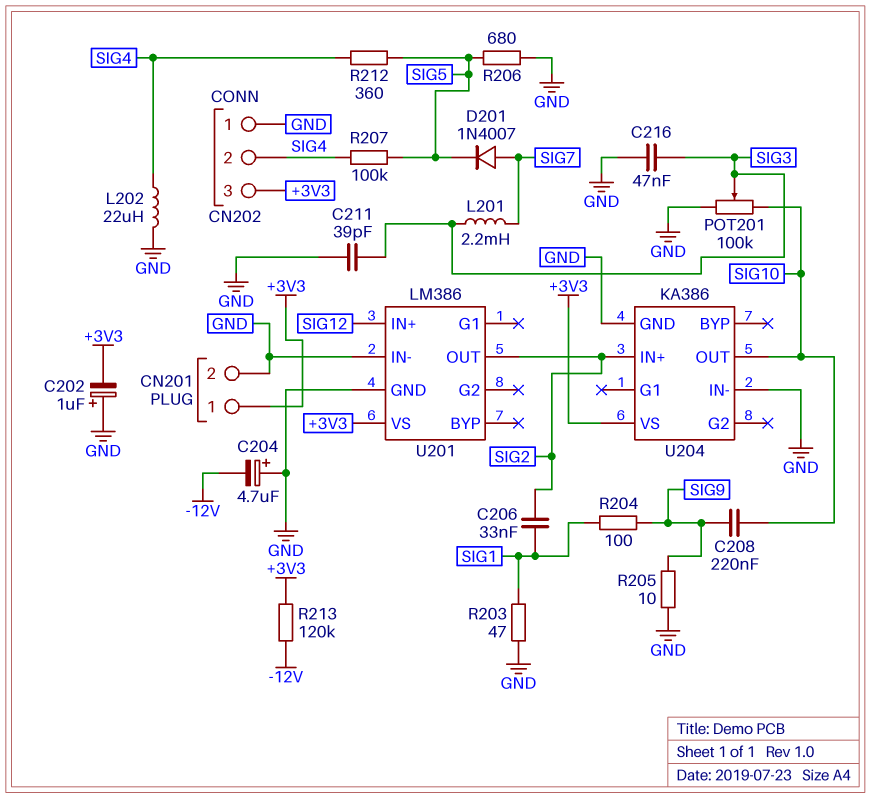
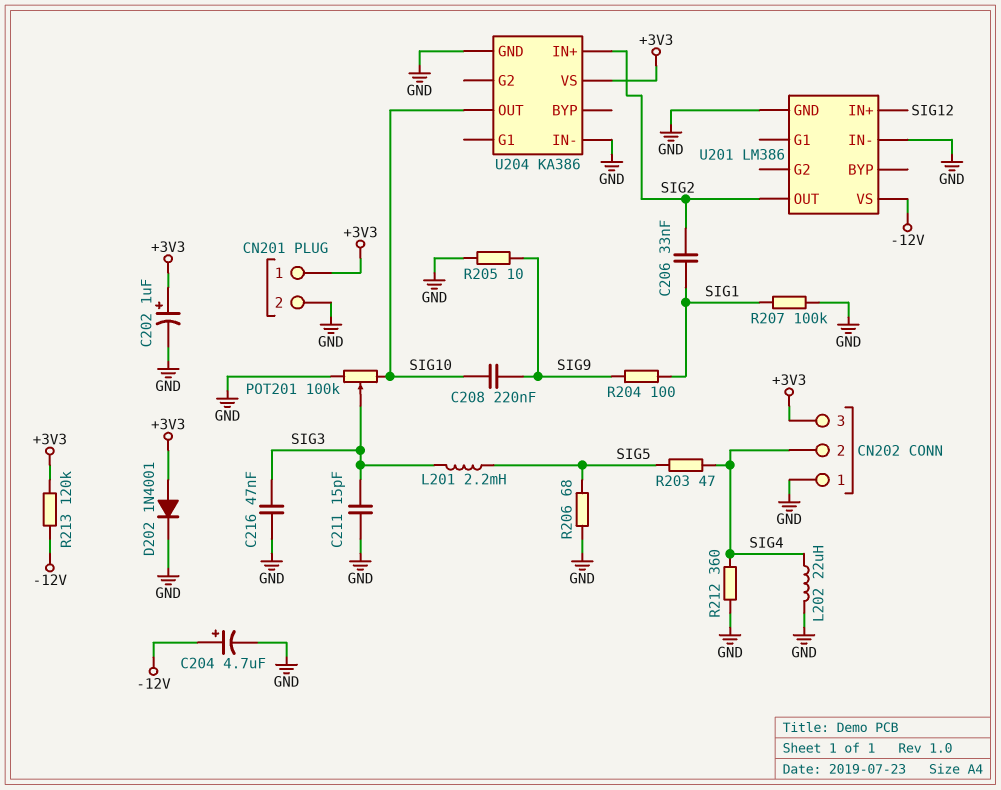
C202: 1uF (plus GND, minus +3V3) -> 1uF (plus +3V3, minus GND)
C204: 4.7uF (plus GND, minus -12V) -> 4.7uF (plus -12V, minus GND)
C211: 39pF (GND, SIG3) -> 15pF (GND, SIG3)
D201: diode 1N4007 (A SIG7, K SIG5) -> none
D202: none -> diode 1N4001 (A +3V3, K GND)
L201: 2.2mH (SIG3, SIG7) -> 2.2mH (SIG3, SIG5)
R203: 47 (GND, SIG1) -> 47 (SIG4, SIG5)
R206: 680 (GND, SIG5) -> 68 (GND, SIG5)
R207: 100k (SIG4, SIG5) -> 100k (GND, SIG1)
R212: 360 (SIG4, SIG5) -> 360 (GND, SIG4)
U201 pin VS: +3V3 -> -12V

